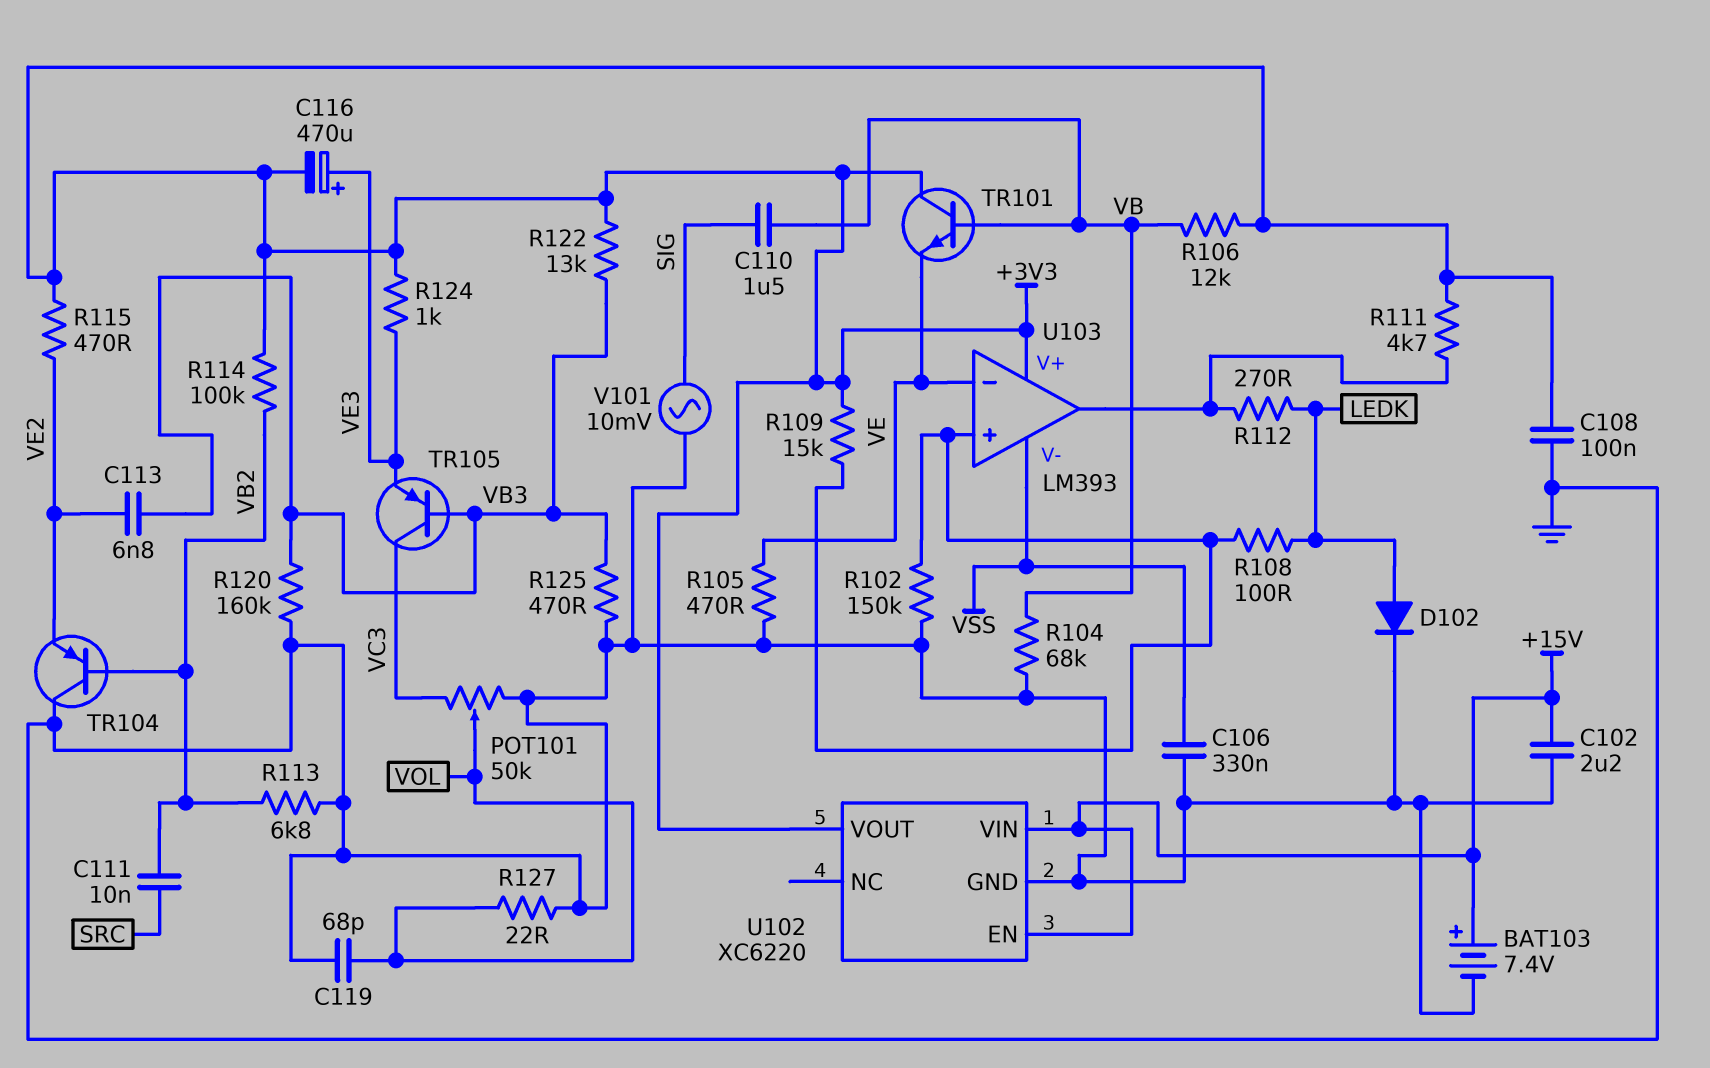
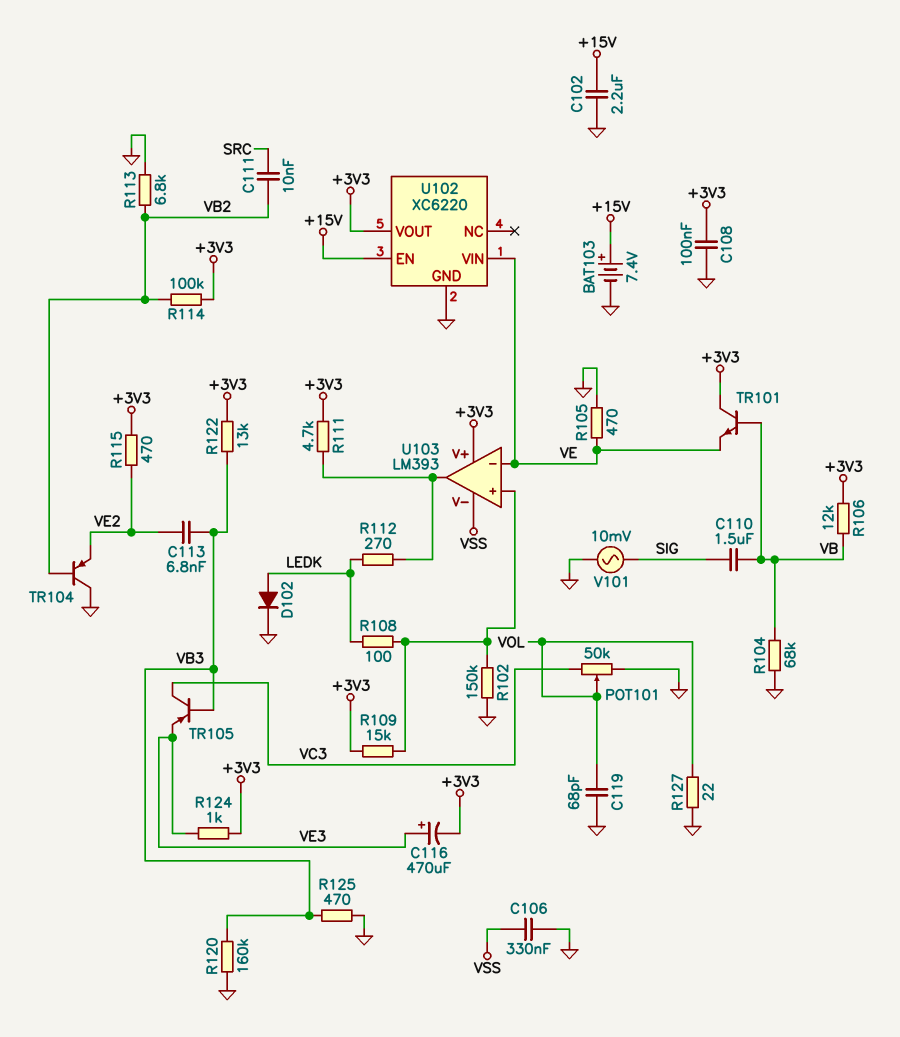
U102 pin VIN: +15V -> VE

